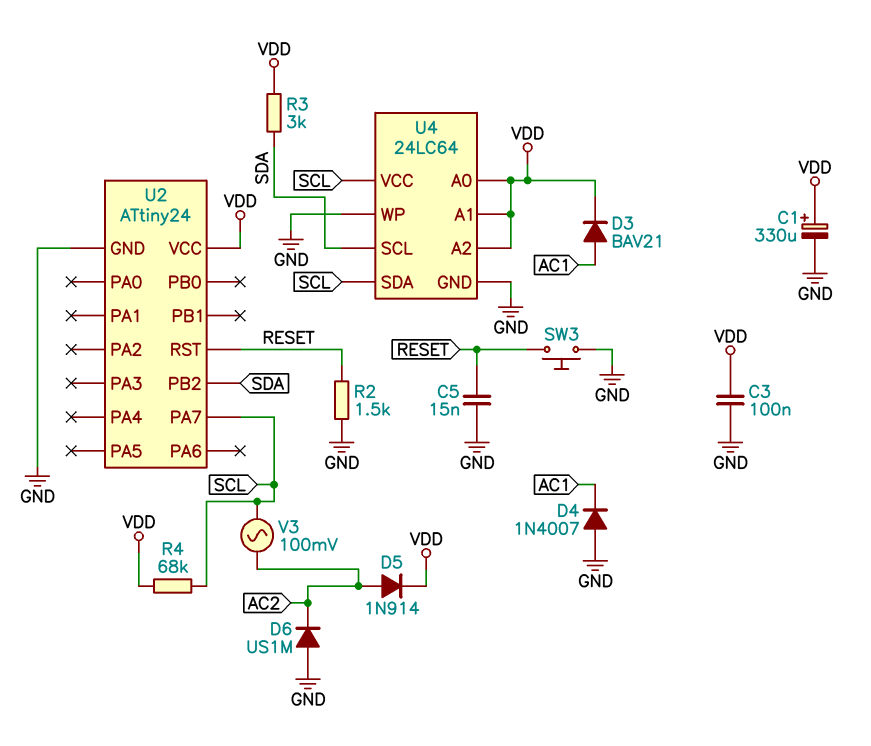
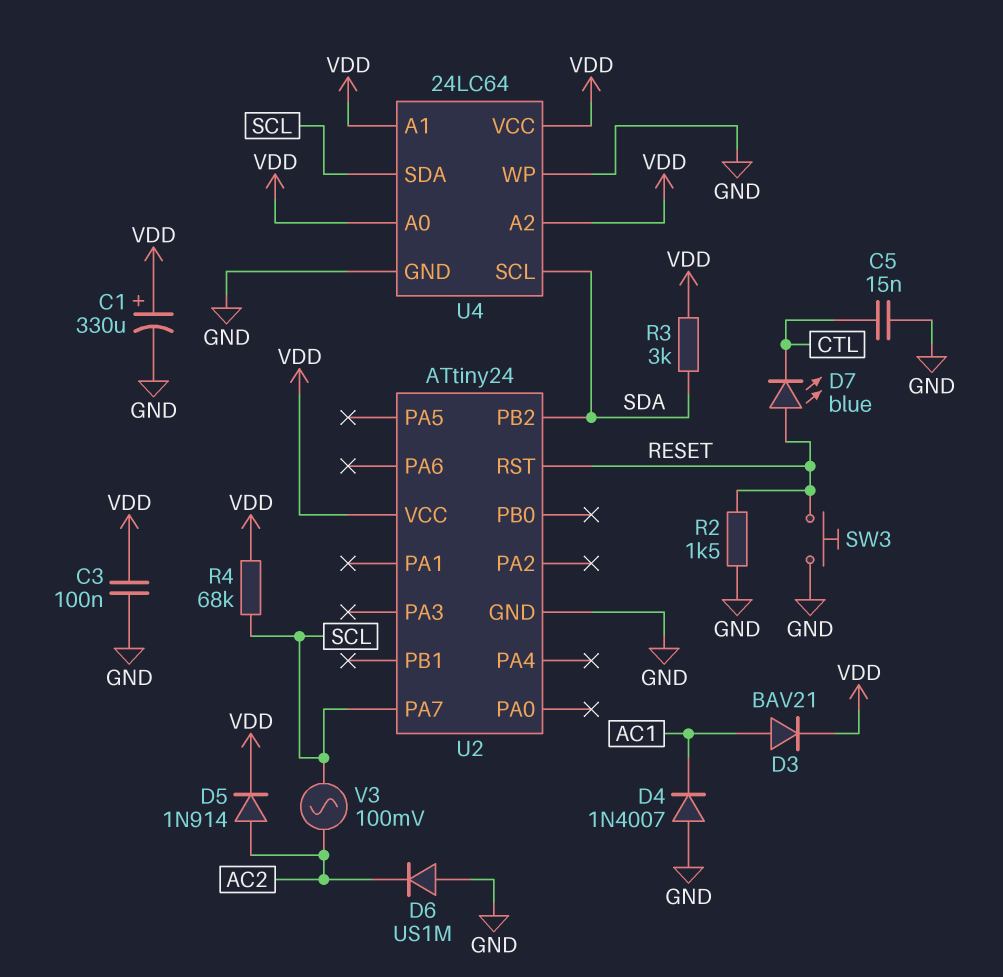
C5: 15nF (GND, RESET) -> 15nF (CTL, GND)
D7: none -> LED blue (A RESET, K CTL)
U4 pin VCC: SCL -> VDD

